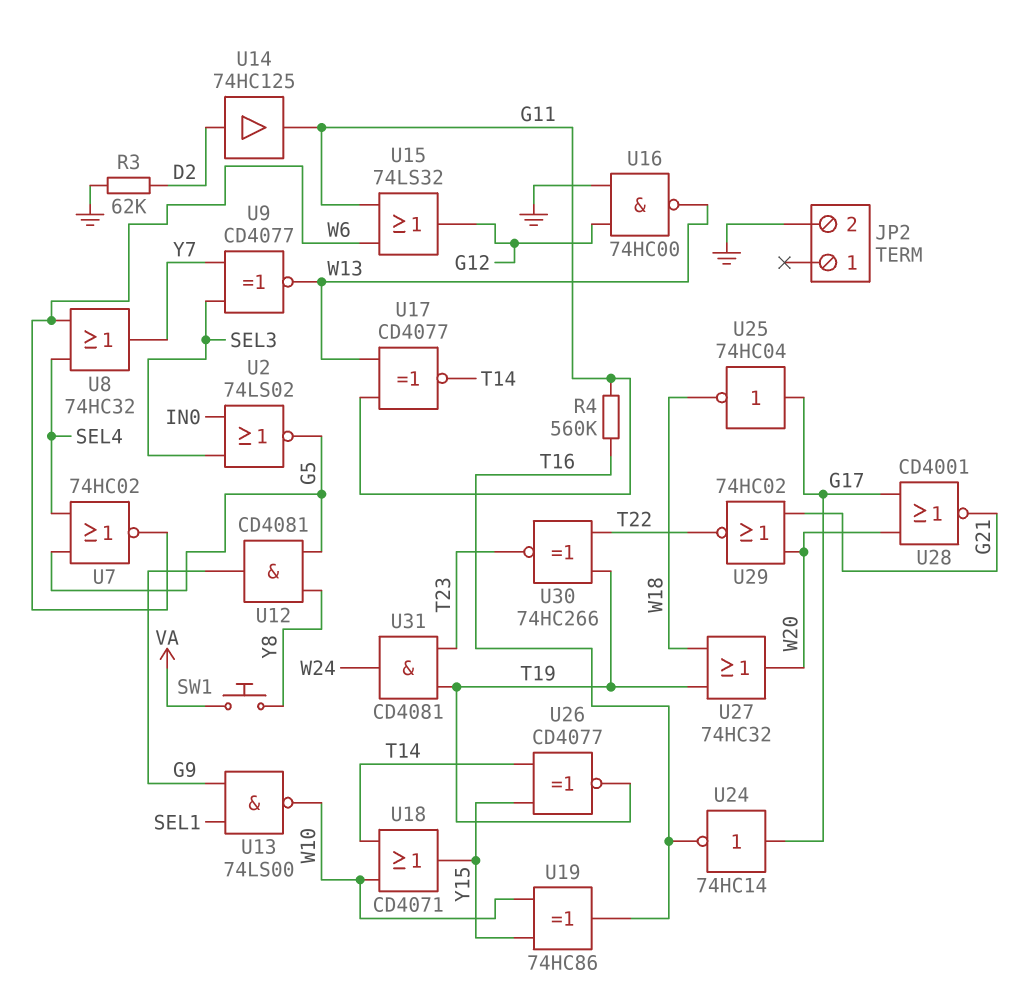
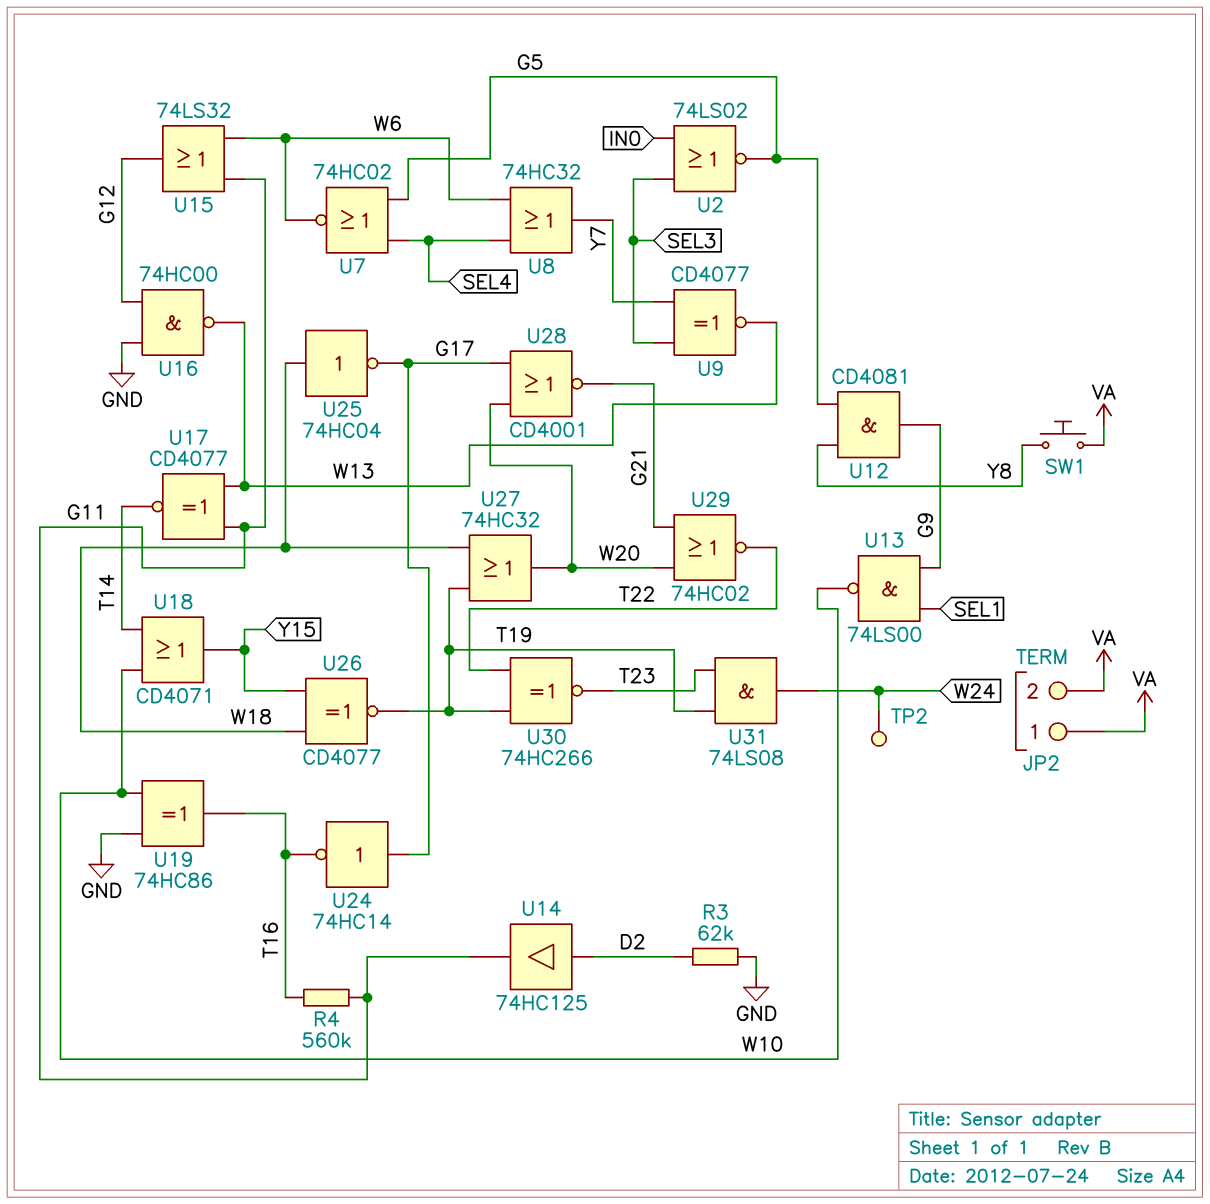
JP2 pin 1: none -> VA
JP2 pin 2: GND -> VA
TP2: none -> test point (W24)
U19: XOR 74HC86 (in W10, in Y15, out T16) -> XOR 74HC86 (in GND, in W10, out T16)
U25: NOT 74HC04 (in G17, out W18) -> NOT 74HC04 (in W18, out G17)
U26: XNOR CD4077 (in T14, in Y15, out T19) -> XNOR CD4077 (in W18, in Y15, out T19)
U31: AND CD4081 (in T19, in T23, out W24) -> AND 74LS08 (in T19, in T23, out W24)

